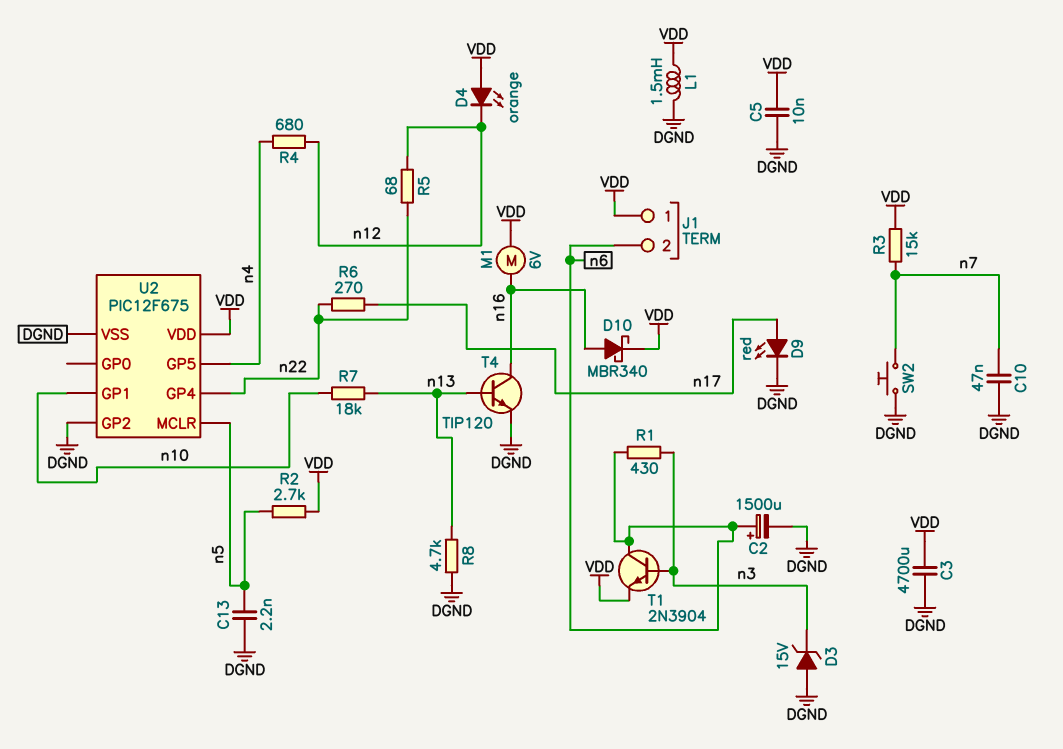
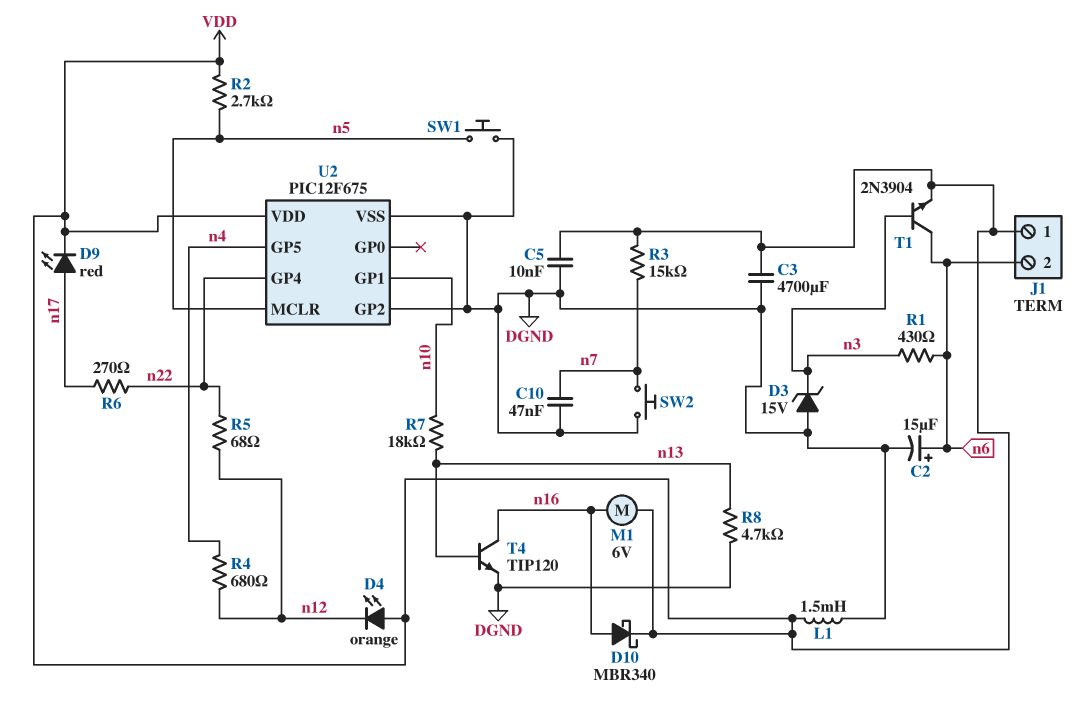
C2: 1500uF (plus n6, minus DGND) -> 15uF (plus n6, minus DGND)
C13: 2.2nF (DGND, n5) -> none
D9: LED red (A n17, K DGND) -> LED red (A n17, K VDD)
SW1: none -> button (DGND, n5)

